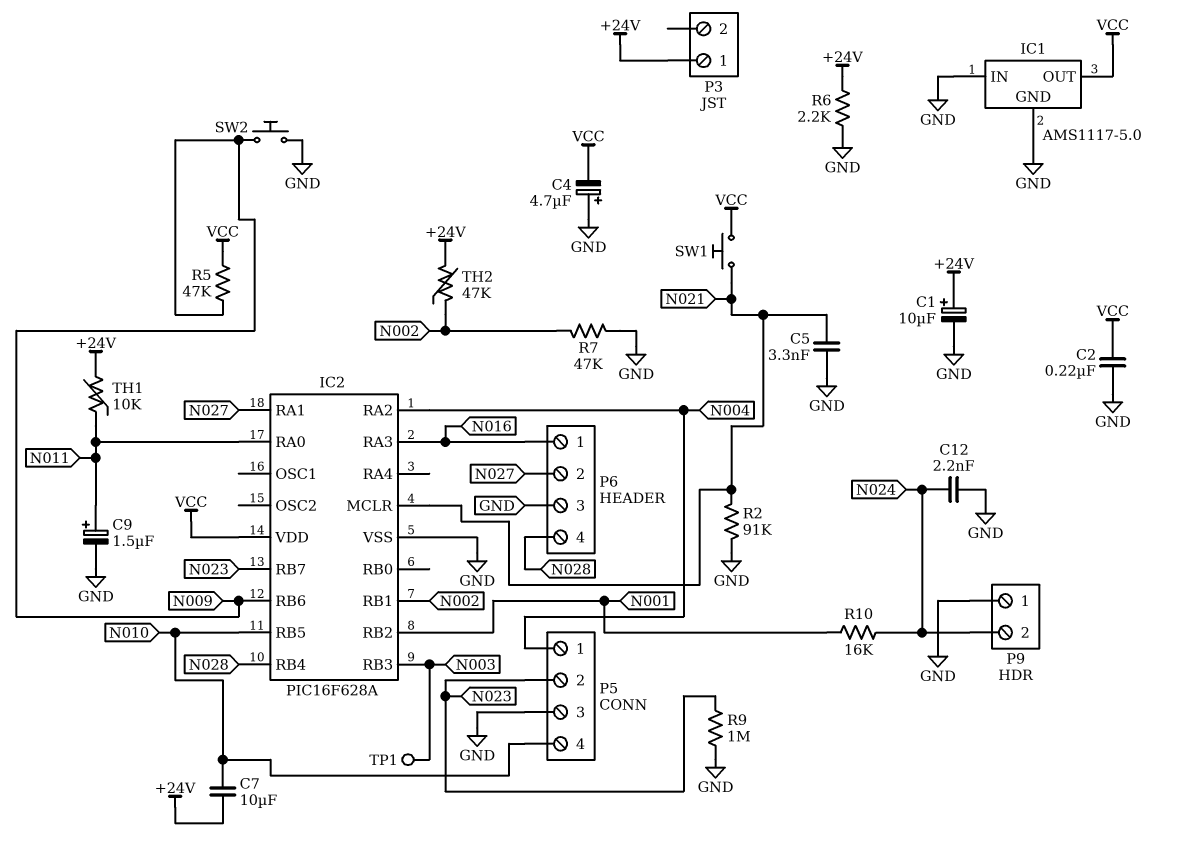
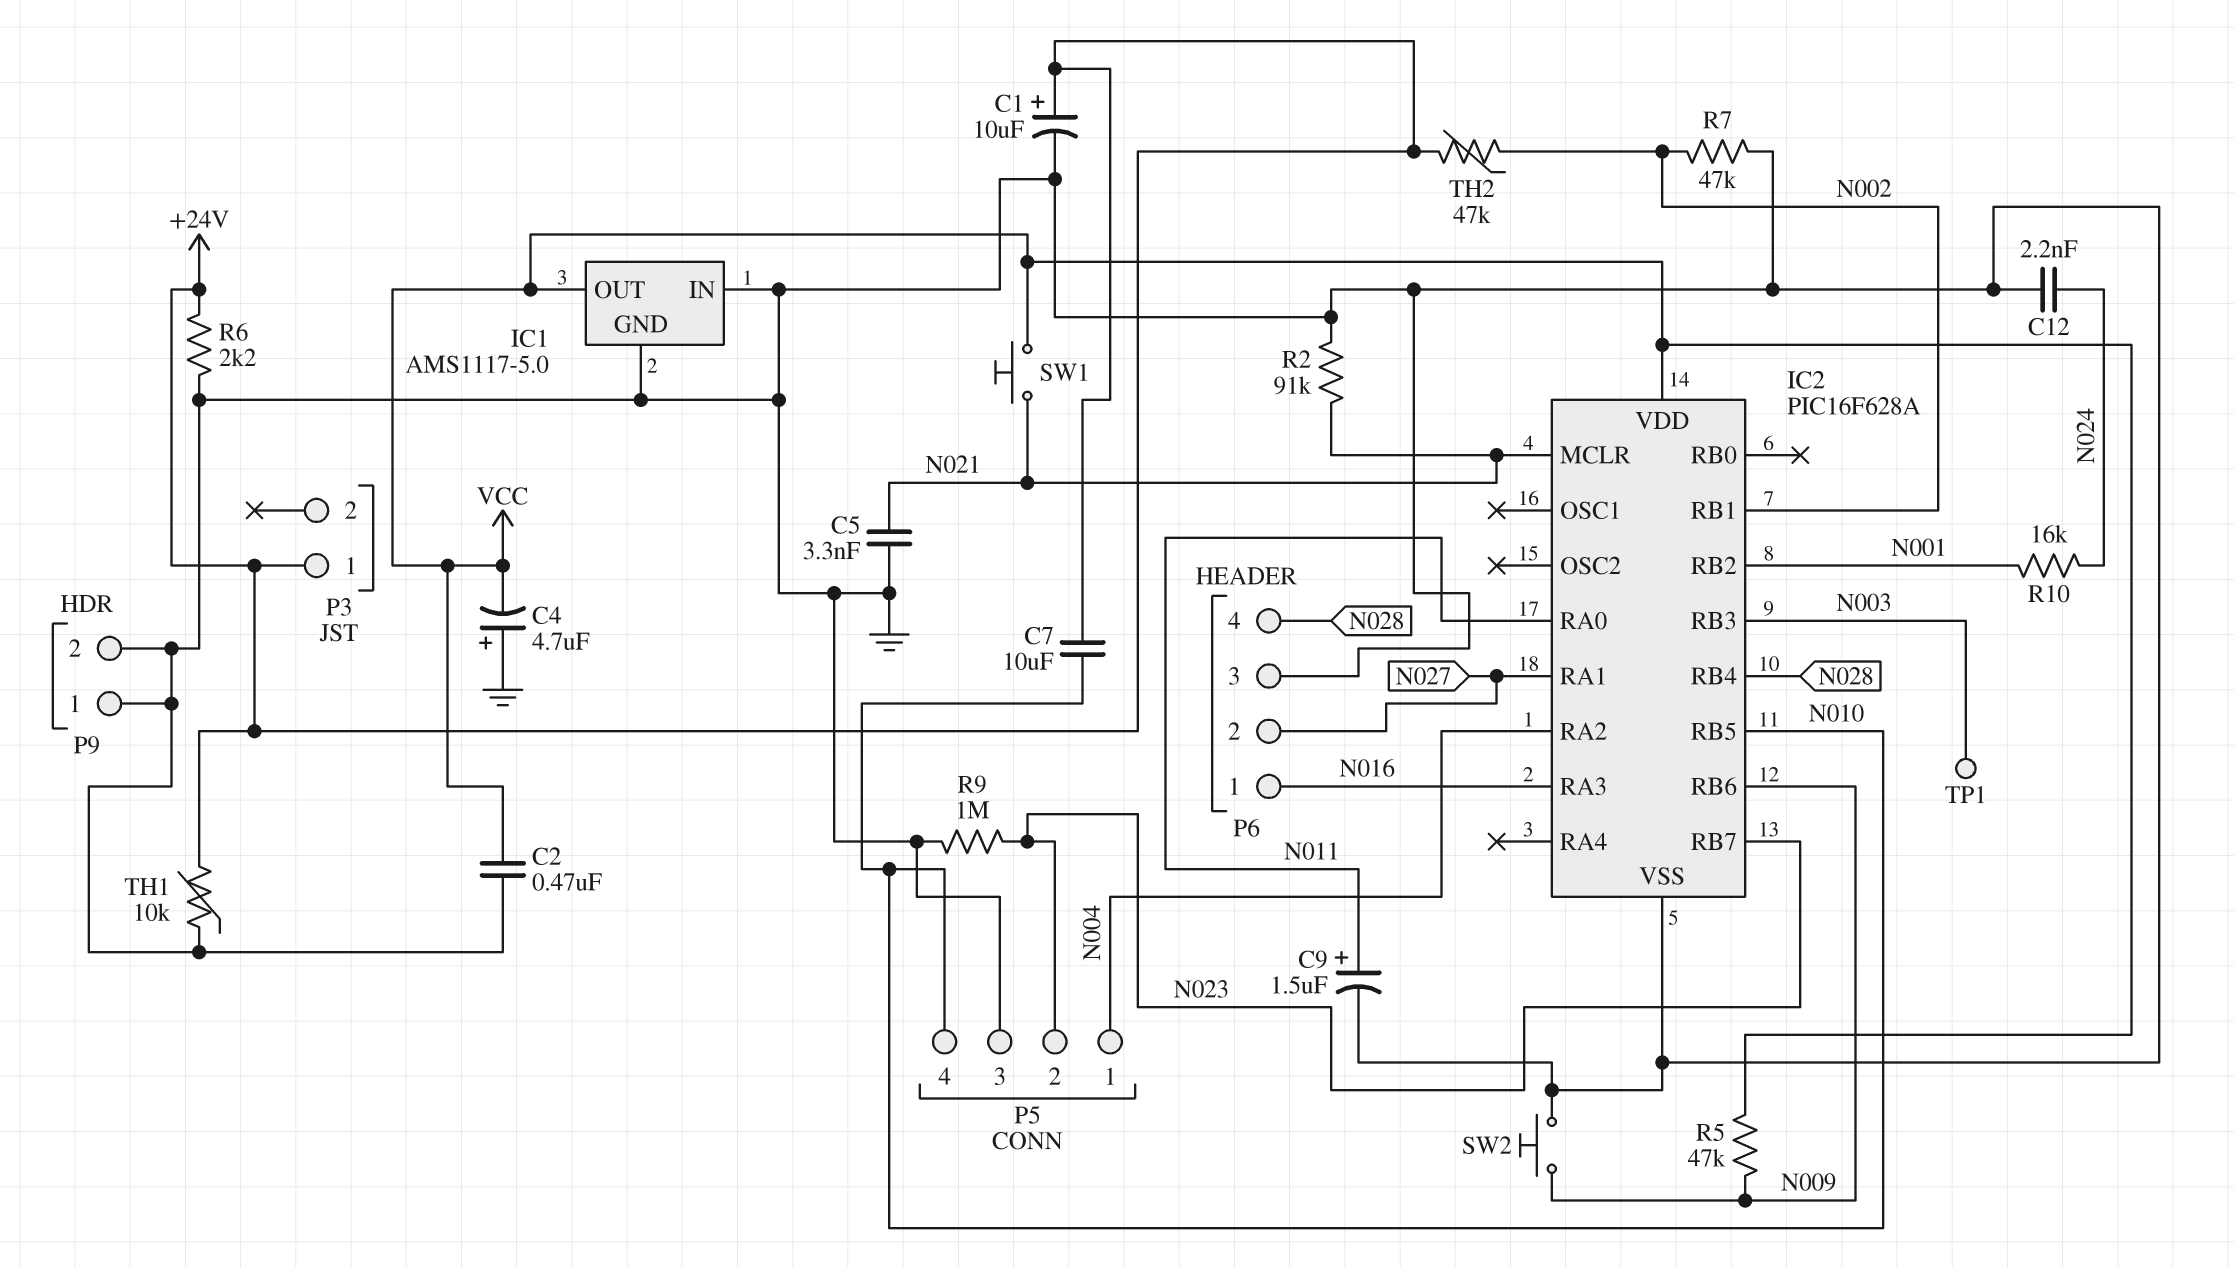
C2: 220nF (GND, VCC) -> 470nF (GND, VCC)
P9 pin 2: N024 -> GND
TH1: 10k (+24V, N011) -> 10k (+24V, GND)

